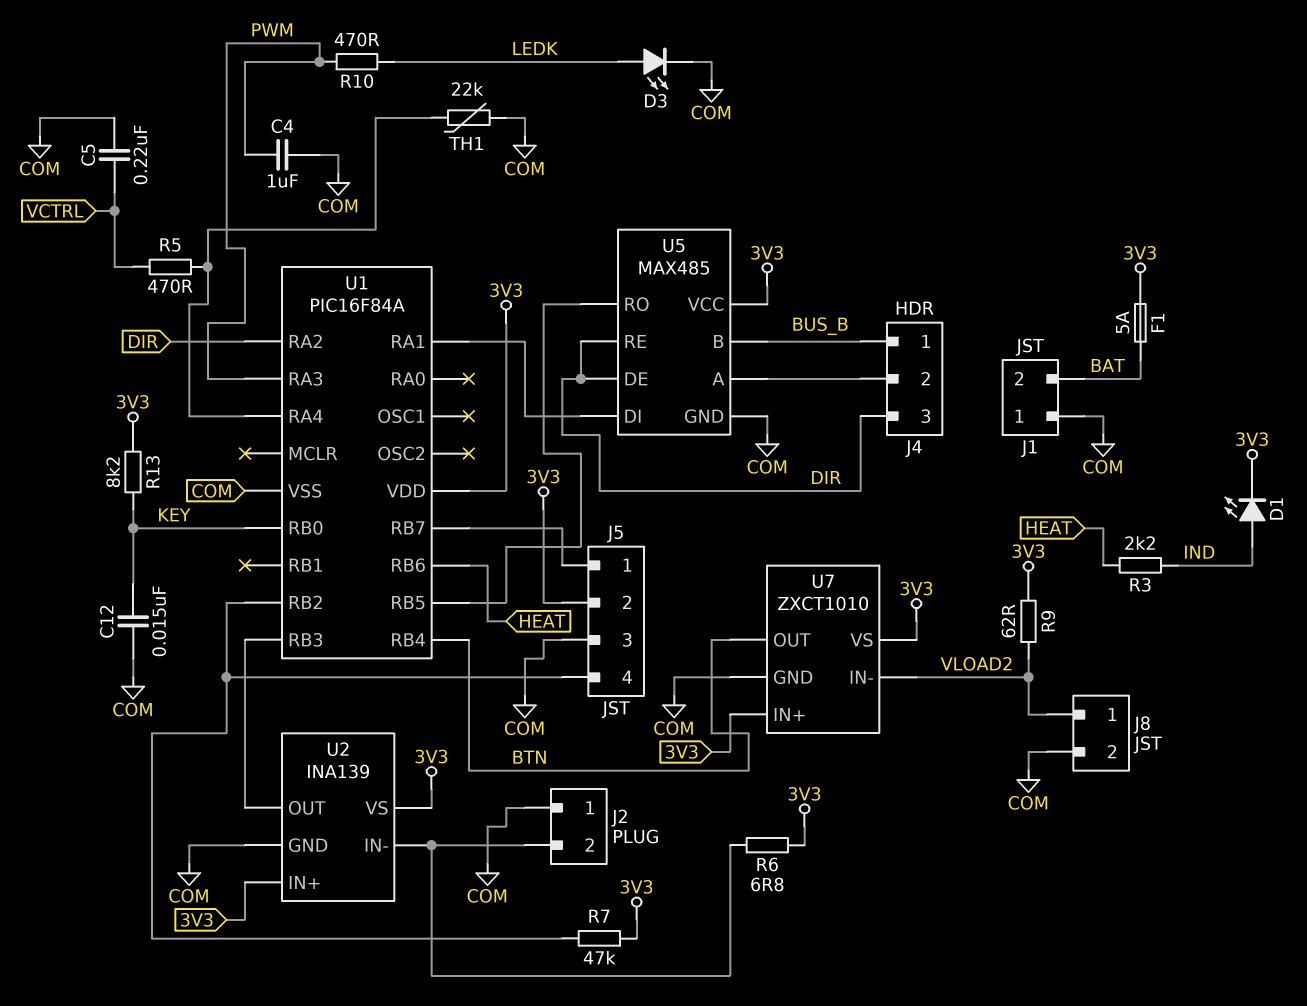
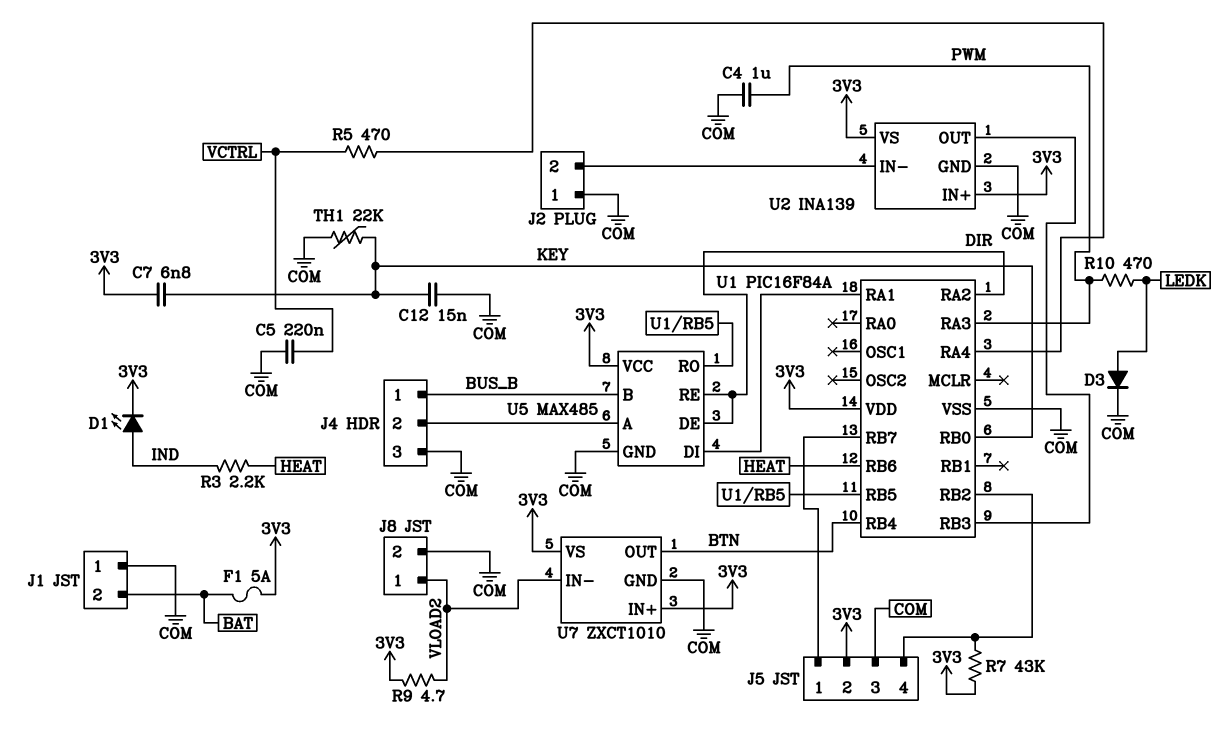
C7: none -> 6.8nF (3V3, KEY)
D3: LED (A LEDK, K COM) -> diode (A LEDK, K COM)
J4 pin 3: DIR -> COM
R6: 6.8 (3V3, J2/2) -> none
R7: 47k (3V3, J5/4) -> 43k (3V3, J5/4)
R9: 62 (3V3, VLOAD2) -> 4.7 (3V3, VLOAD2)
R13: 8.2k (3V3, KEY) -> none
TH1: 22k (COM, U1/RA4) -> 22k (COM, KEY)

